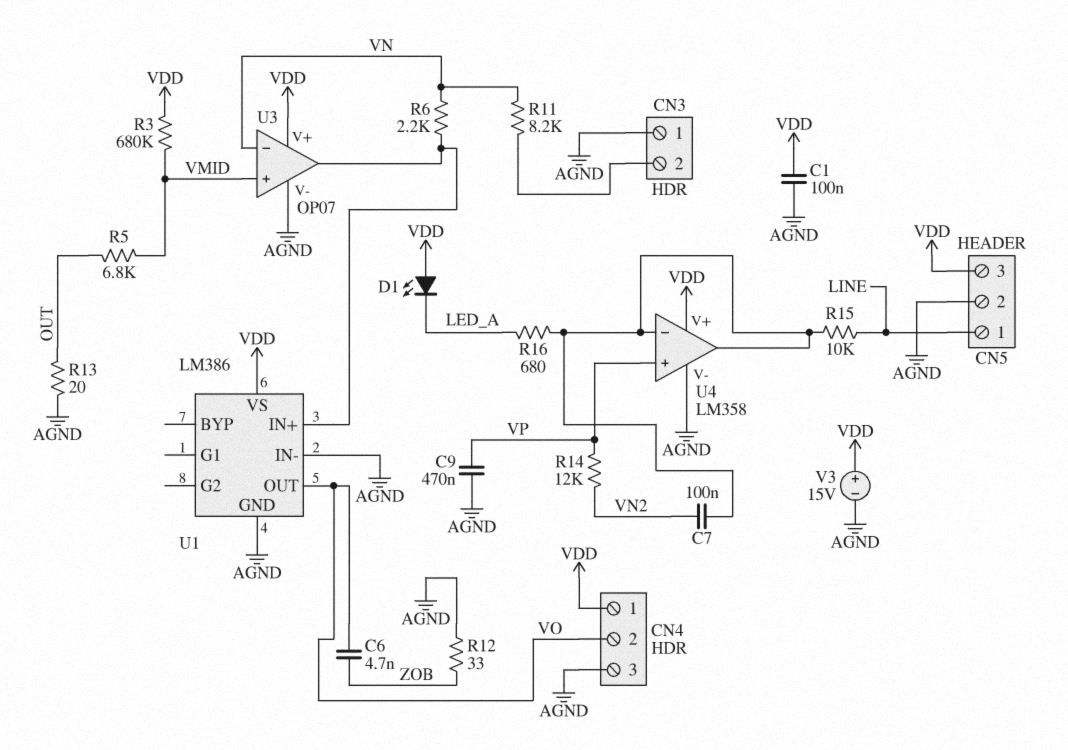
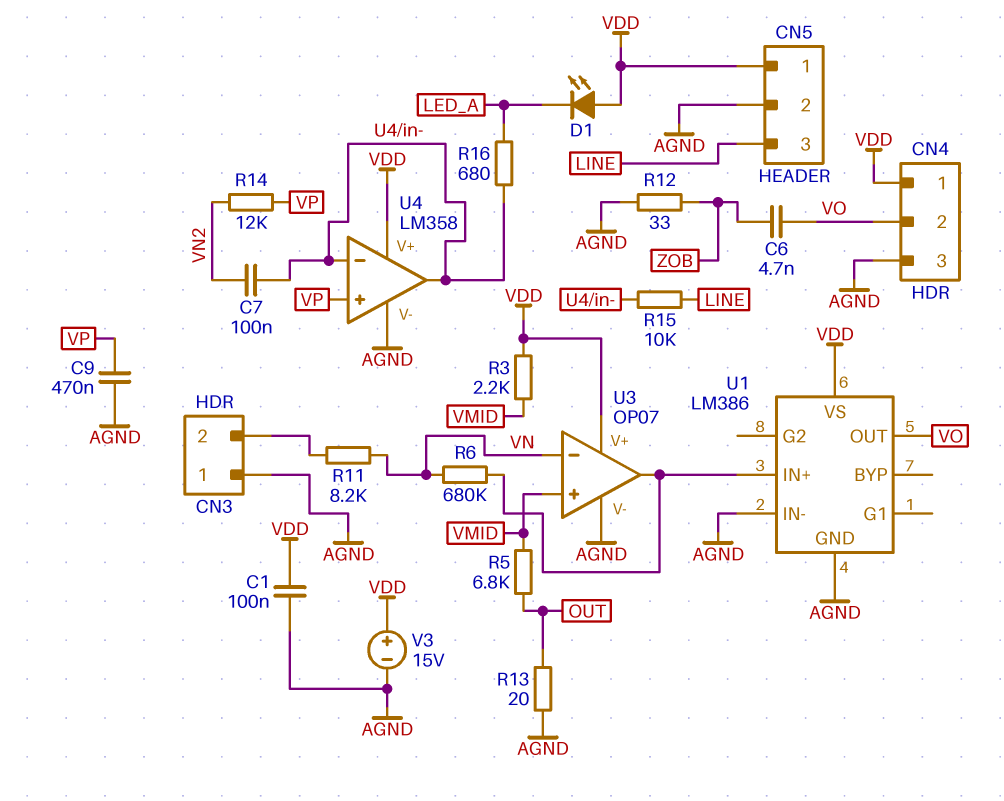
CN5 pin 1: LINE -> VDD
CN5 pin 3: VDD -> LINE
R3: 680k (VDD, VMID) -> 2.2k (VDD, VMID)
R6: 2.2k (U1/IN+, VN) -> 680k (U1/IN+, VN)

